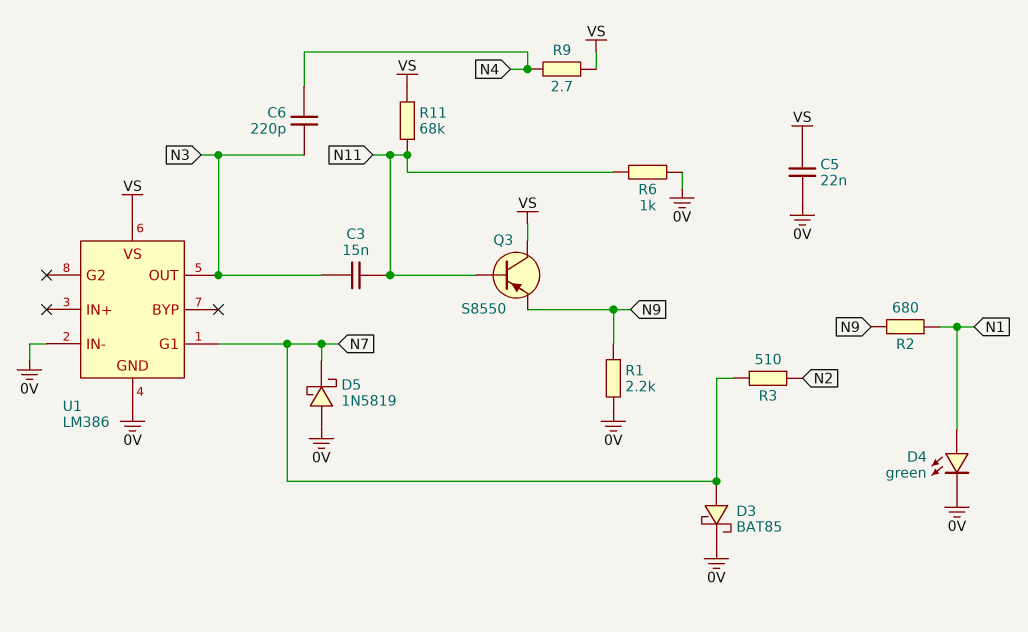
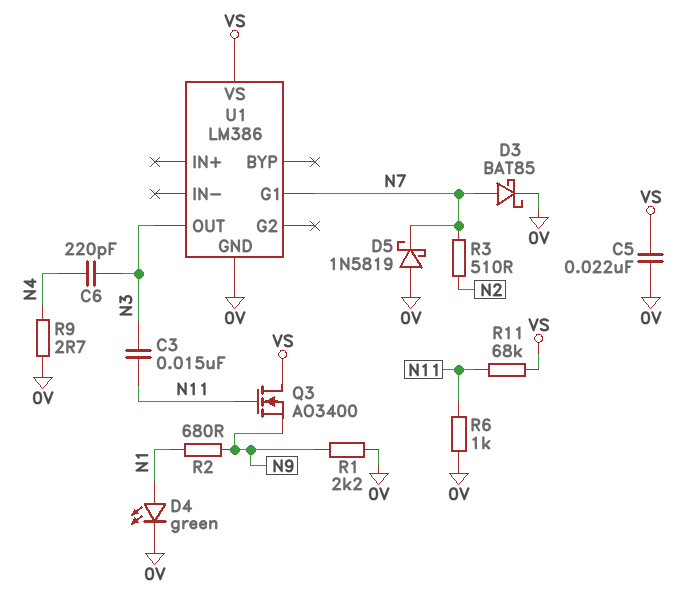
Q3: PNP S8550 (B N11, C VS, E N9) -> NMOS AO3400 (G N11, D VS, S N9)
R9: 2.7 (N4, VS) -> 2.7 (0V, N4)
U1 pin IN-: 0V -> none

